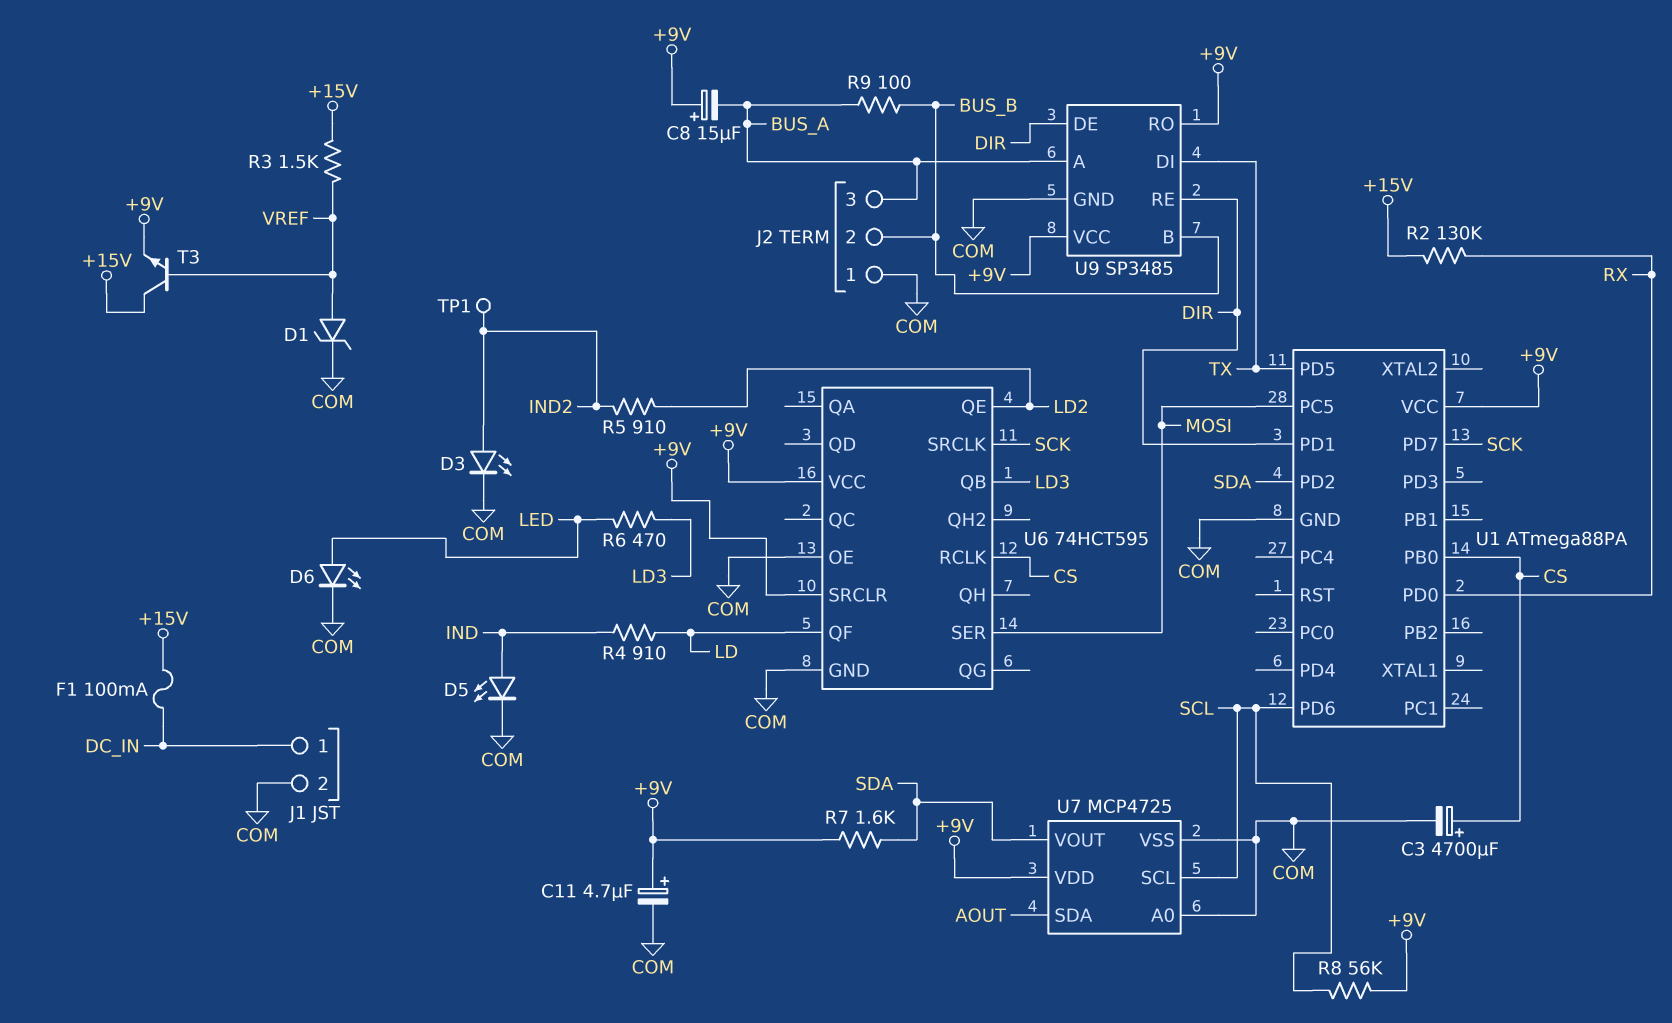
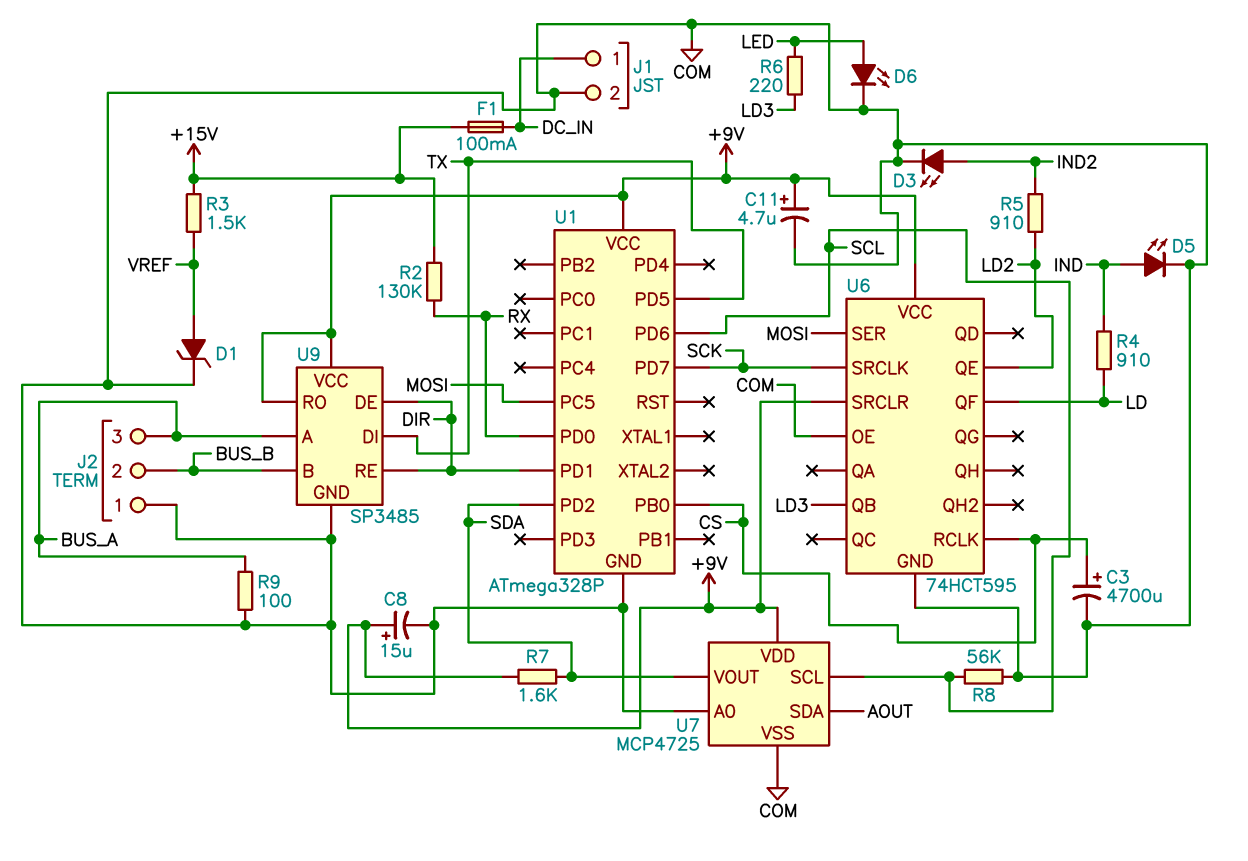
C8: 15uF (plus +9V, minus BUS_A) -> 15uF (plus +9V, minus COM)
R6: 470 (LD3, LED) -> 220 (LD3, LED)
R8: 56k (+9V, SCL) -> 56k (COM, SCL)
R9: 100 (BUS_A, BUS_B) -> 100 (BUS_A, COM)
T3: NPN (B VREF, C +15V, E +9V) -> none
TP1: test point (IND2) -> none
U1: ATmega88PA -> ATmega328P

